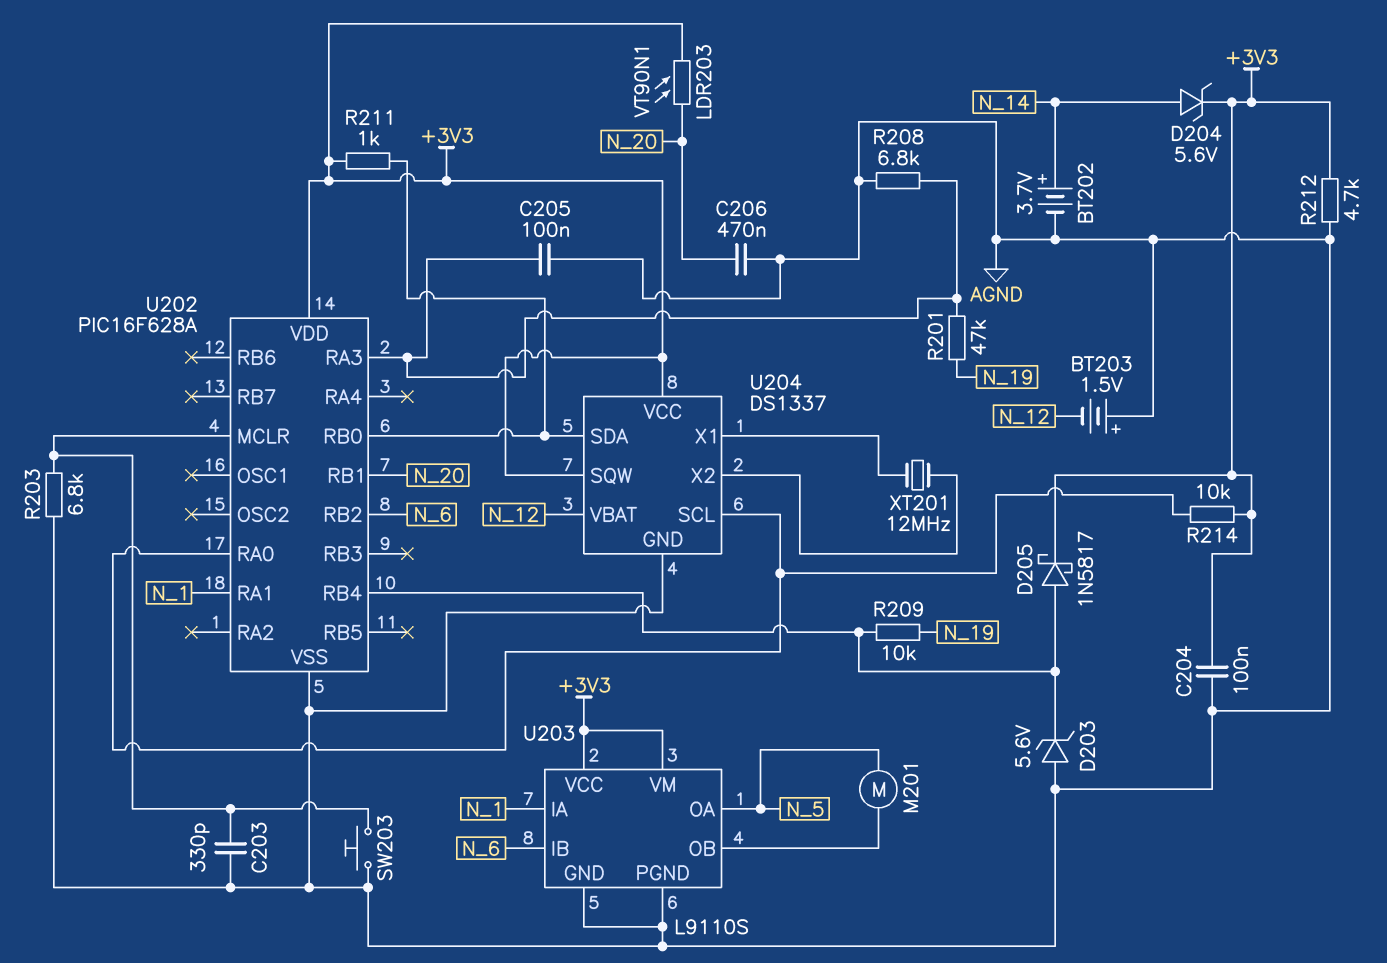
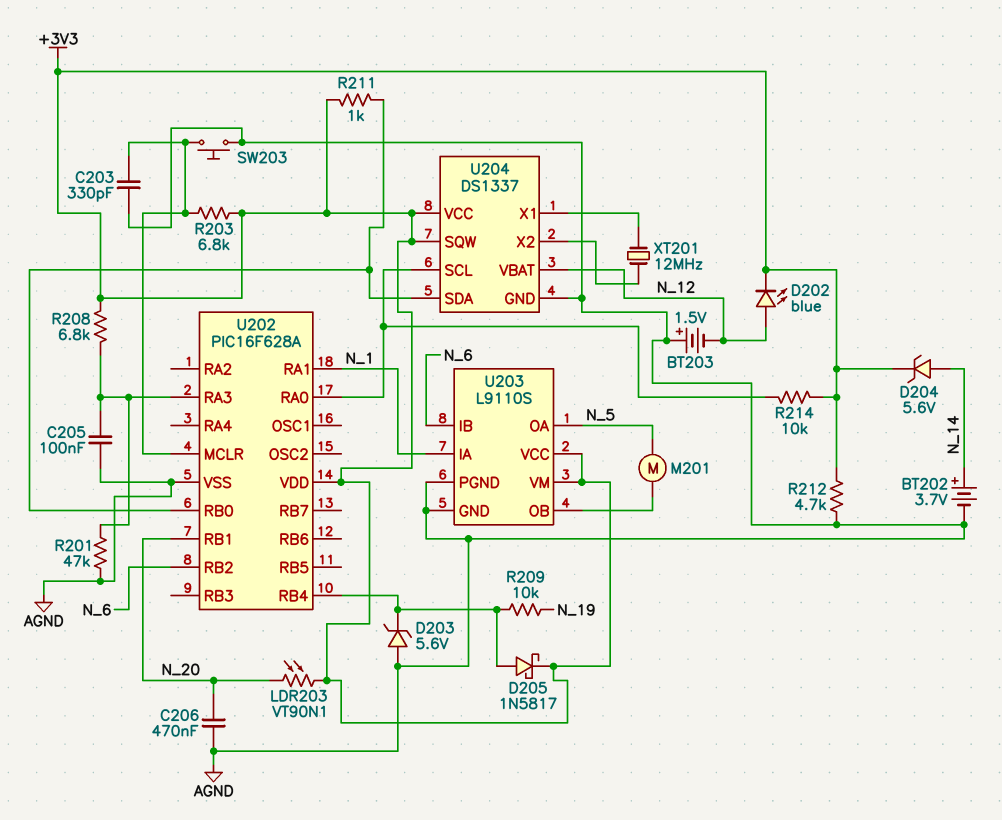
C204: 100nF (+3V3, AGND) -> none
D202: none -> LED blue (A N_12, K +3V3)
R201: 47k (N_19, U202/RA3) -> 47k (AGND, U202/RA3)
R203: 6.8k (AGND, U202/MCLR) -> 6.8k (+3V3, U202/MCLR)
R208: 6.8k (AGND, U202/RA3) -> 6.8k (+3V3, U202/RA3)

